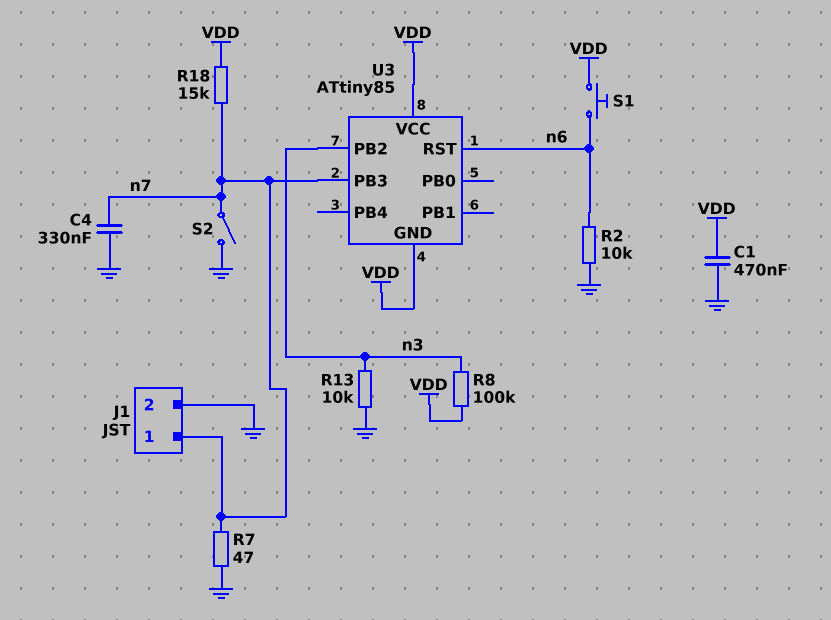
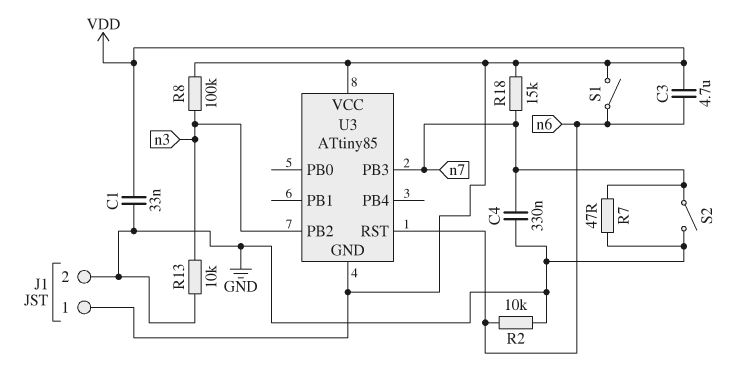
C1: 470nF (GND, VDD) -> 33nF (GND, VDD)
C3: none -> 4.7uF (VDD, n6)
J1 pin 1: n7 -> VDD
S1: button (VDD, n6) -> switch (VDD, n6)

